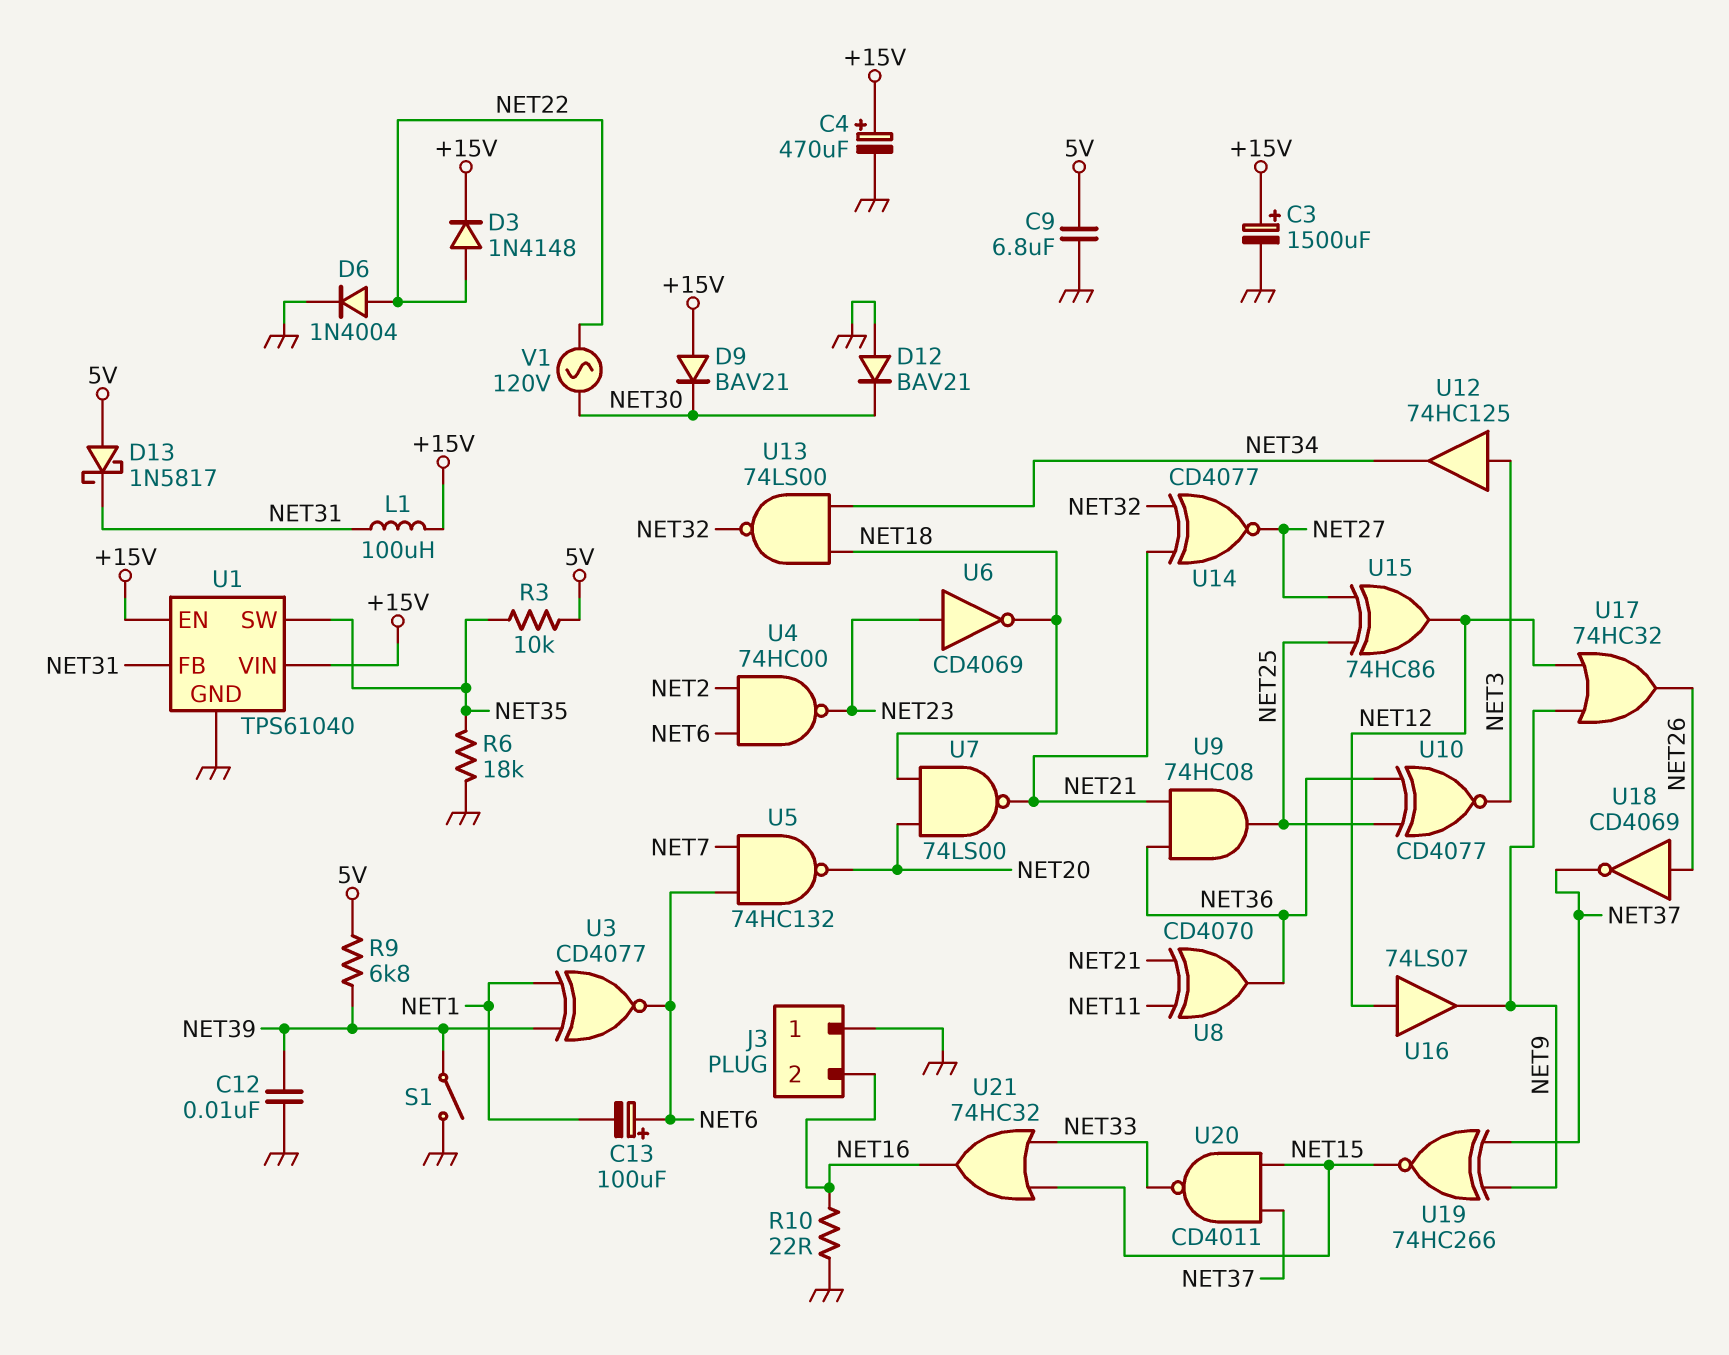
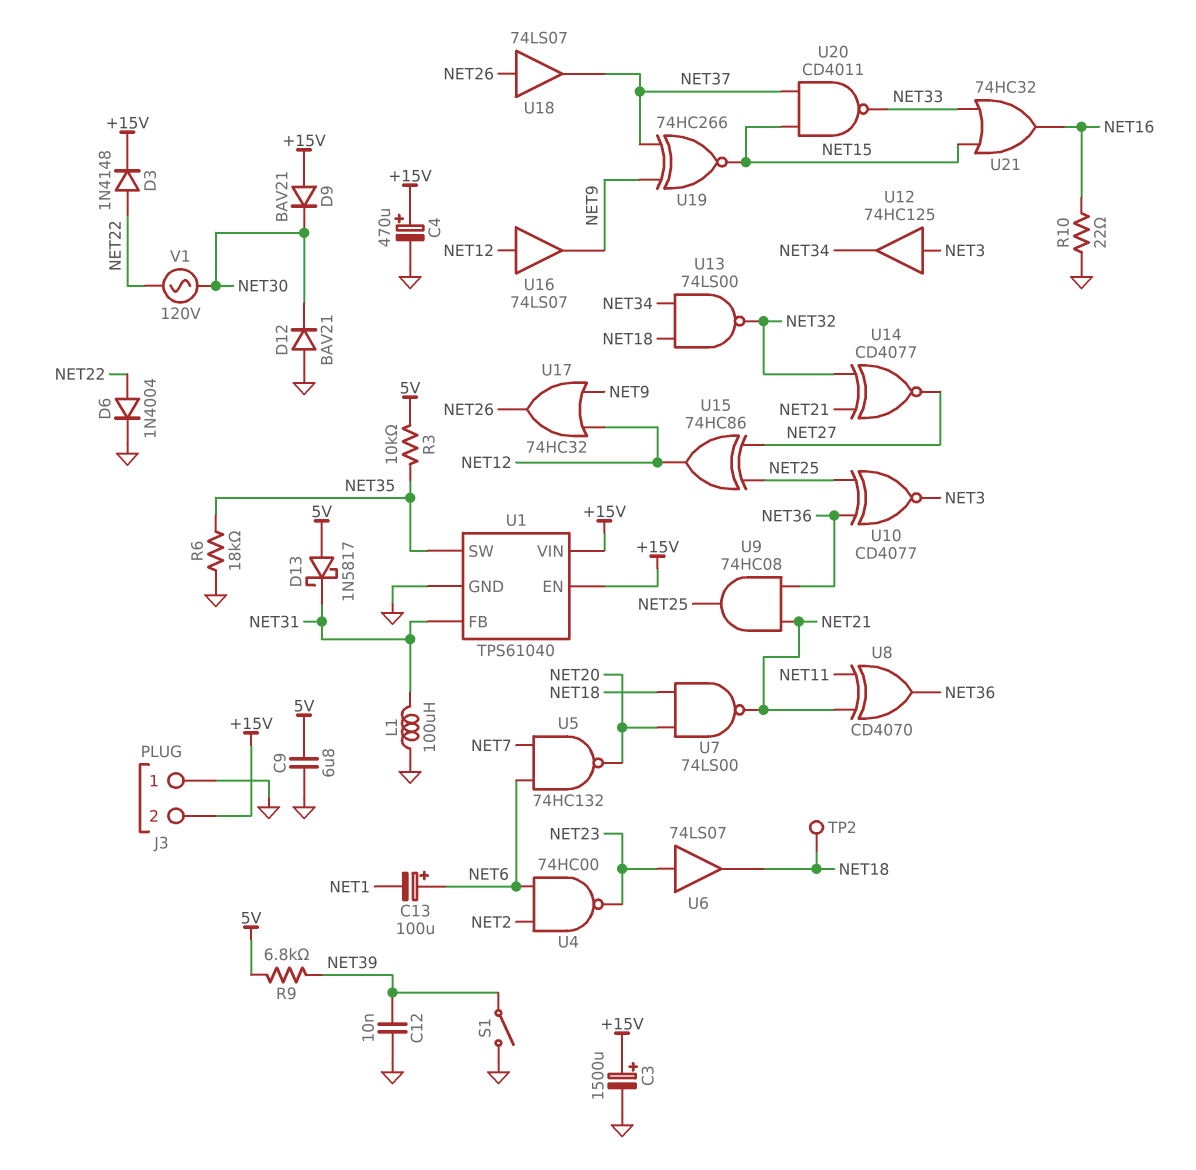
J3 pin 2: NET16 -> +15V
L1: 100uH (+15V, NET31) -> 100uH (GND, NET31)
TP2: none -> test point (NET18)
U3: XNOR CD4077 (in NET1, in NET39, out NET6) -> none
U6: NOT CD4069 (in NET23, out NET18) -> buffer 74LS07 (in NET23, out NET18)
U18: NOT CD4069 (in NET26, out NET37) -> buffer 74LS07 (in NET26, out NET37)

